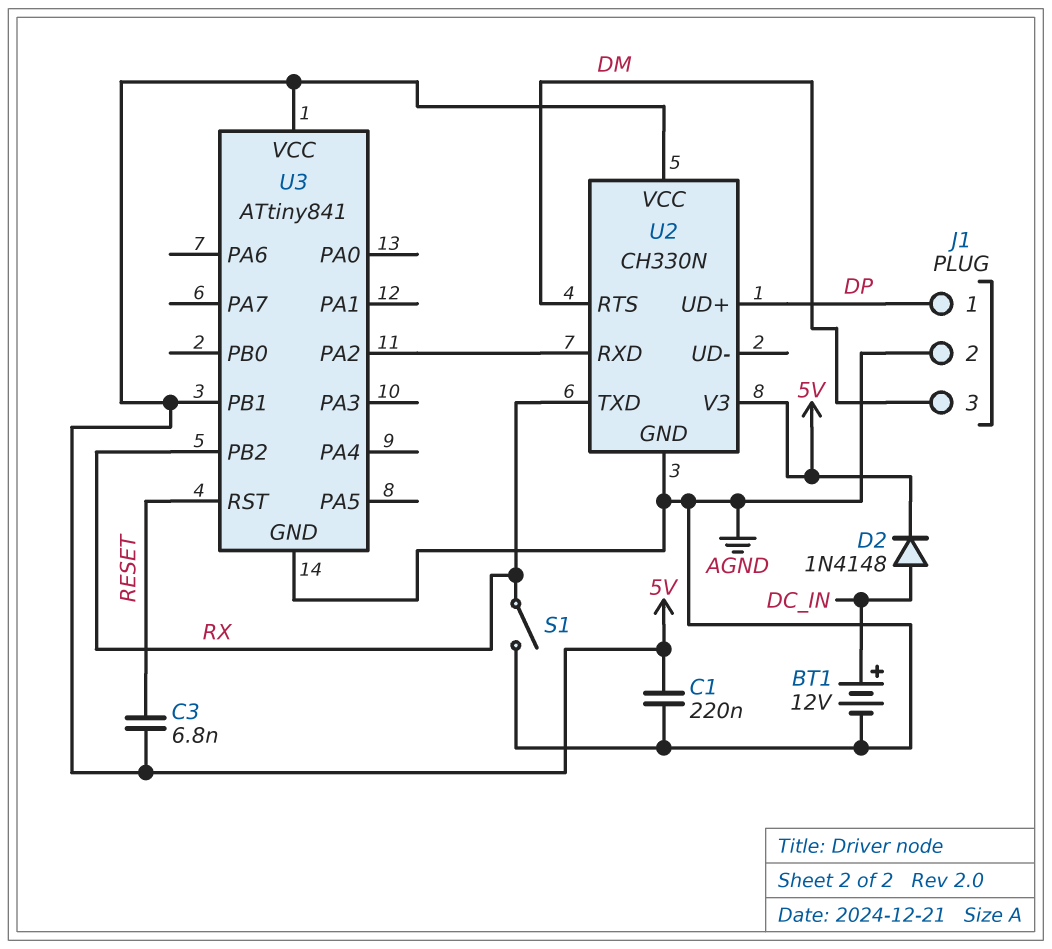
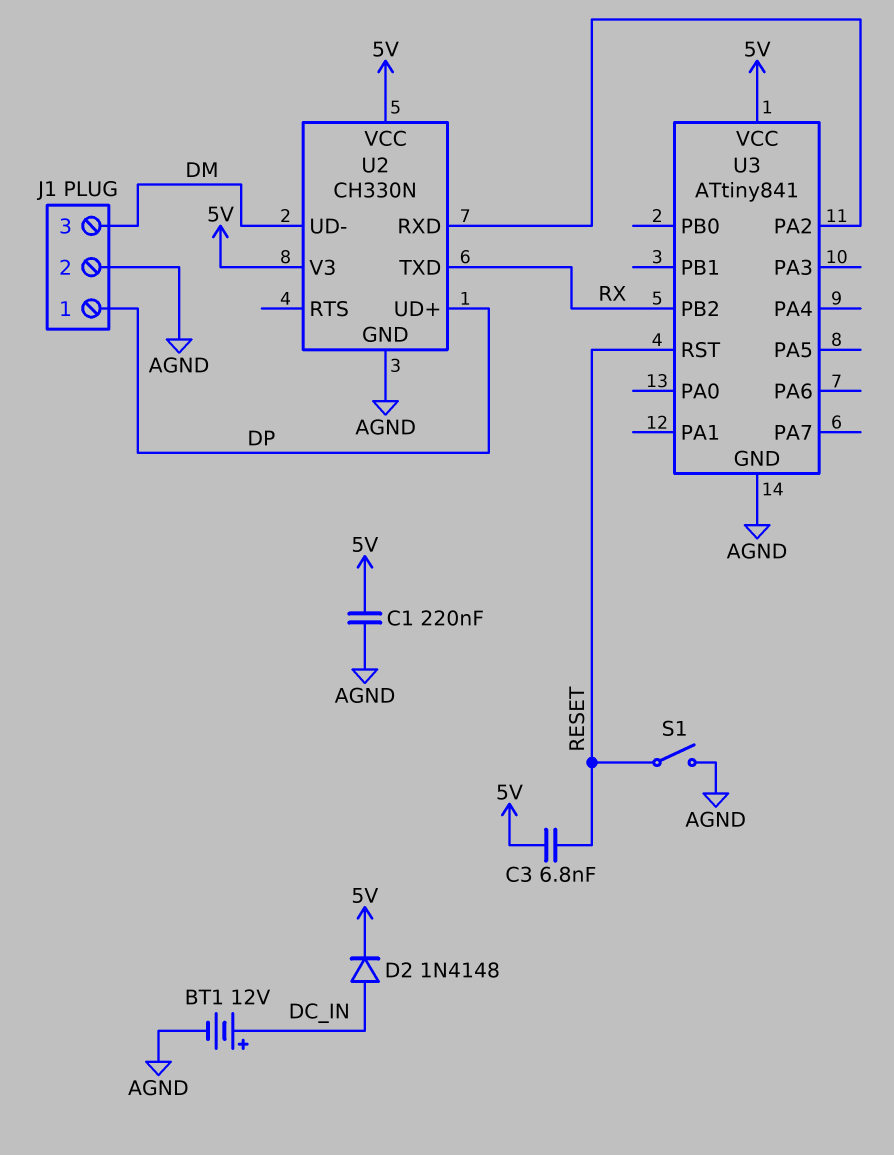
S1: switch (AGND, RX) -> switch (AGND, RESET)
U2 pin RTS: DM -> none
U2 pin UD-: none -> DM
U3 pin PB1: 5V -> none

